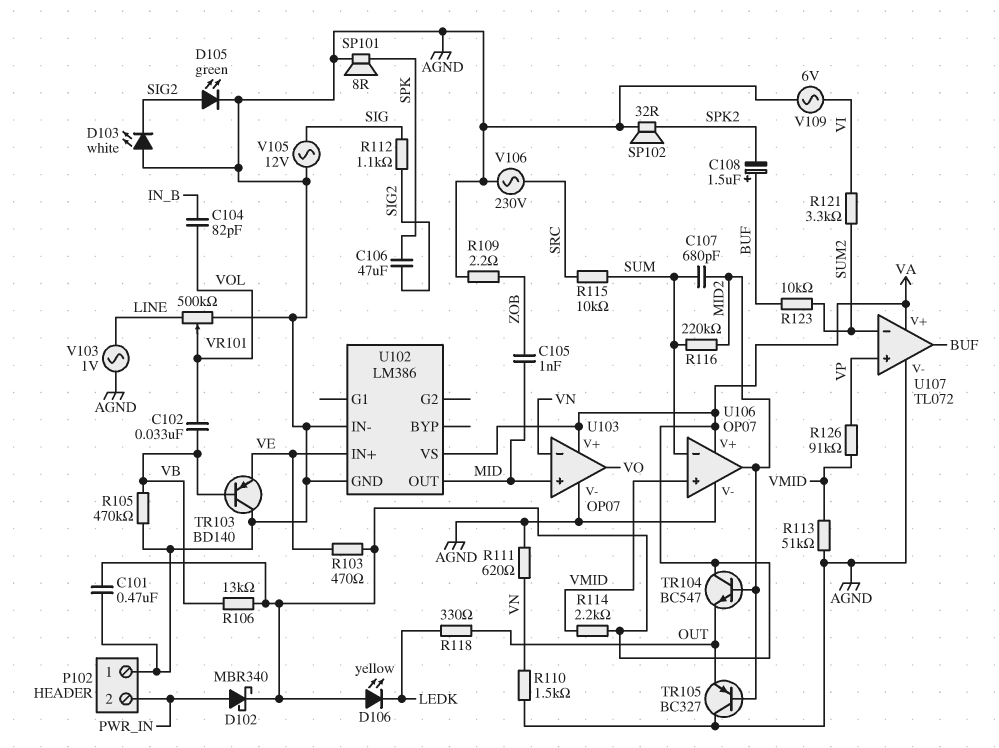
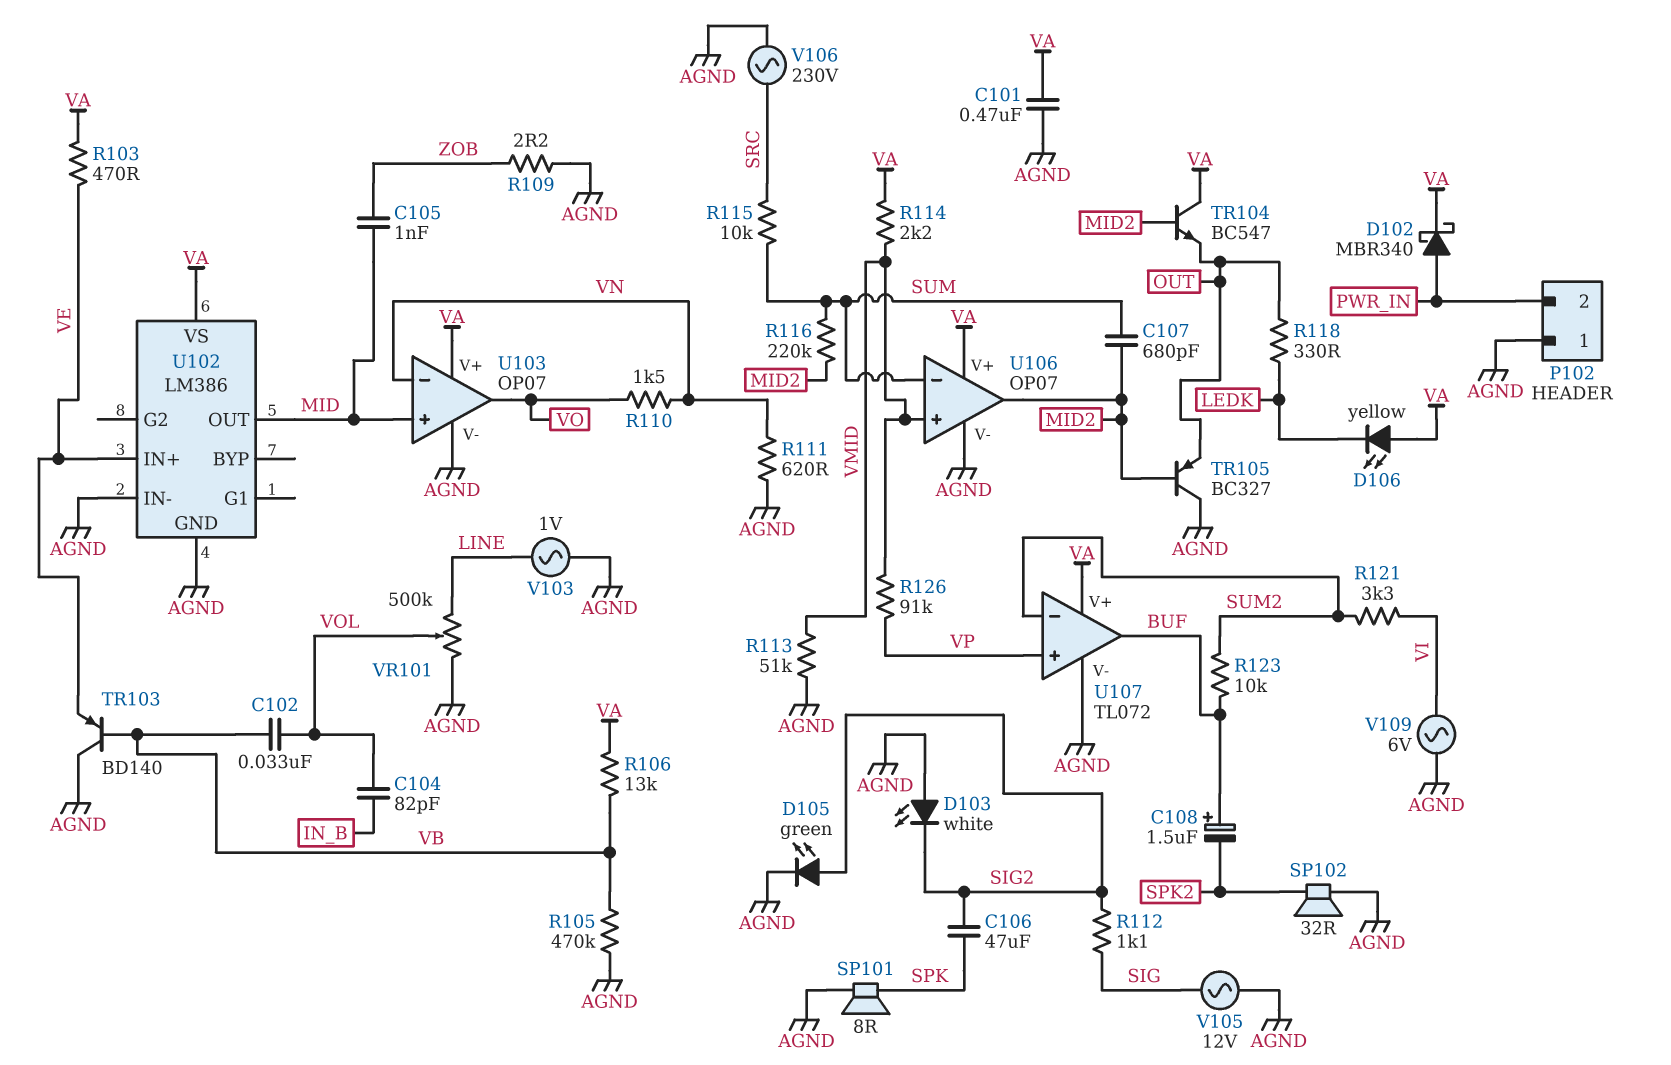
R110: 1.5k (AGND, VN) -> 1.5k (VN, VO)

